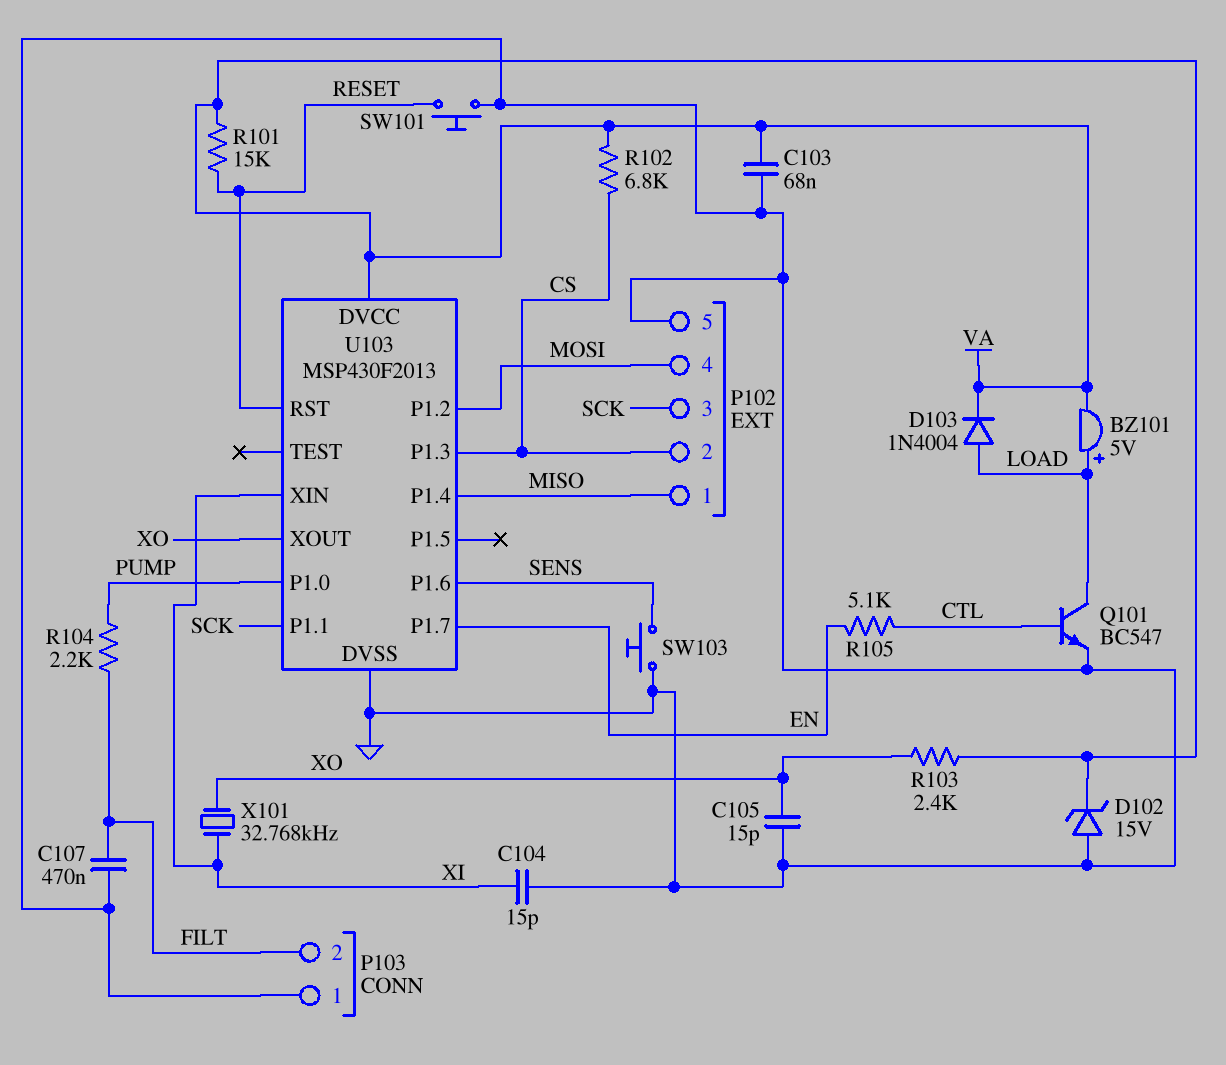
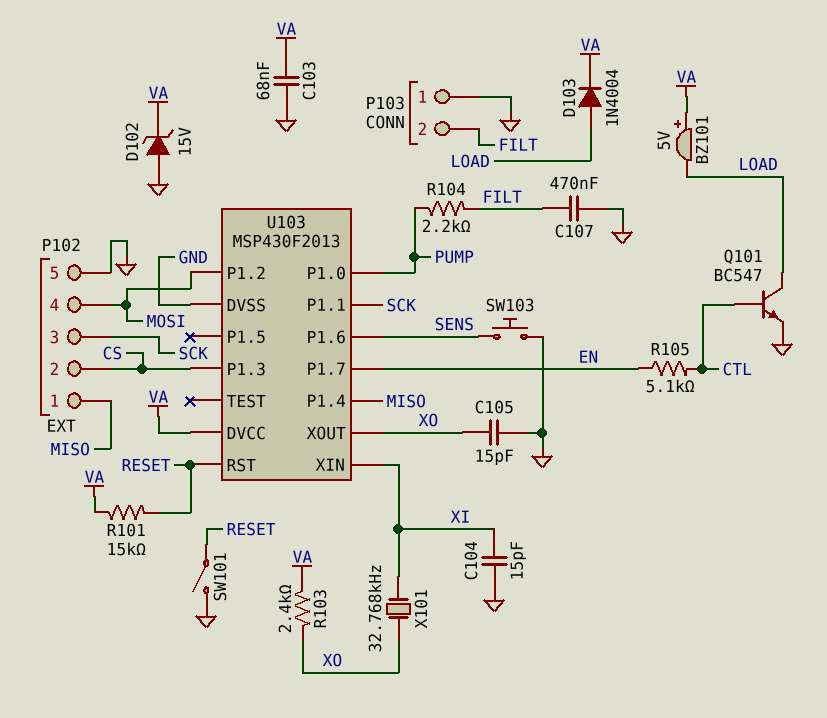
BZ101: buzzer 5V (plus LOAD, minus VA) -> buzzer 5V (plus VA, minus LOAD)
R102: 6.8k (CS, VA) -> none
SW101: button (GND, RESET) -> switch (GND, RESET)

